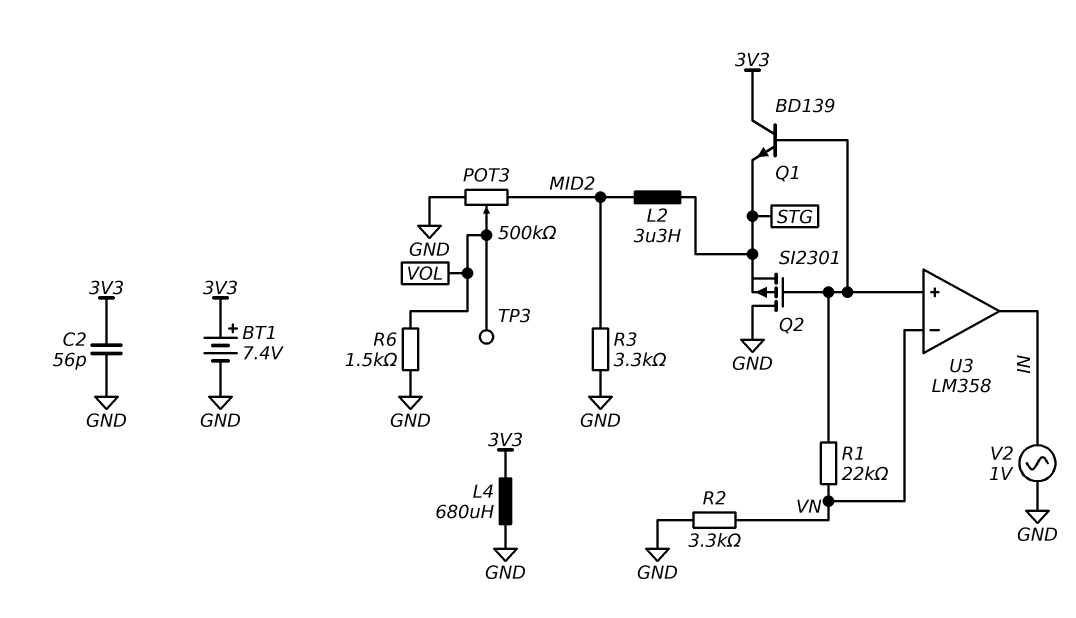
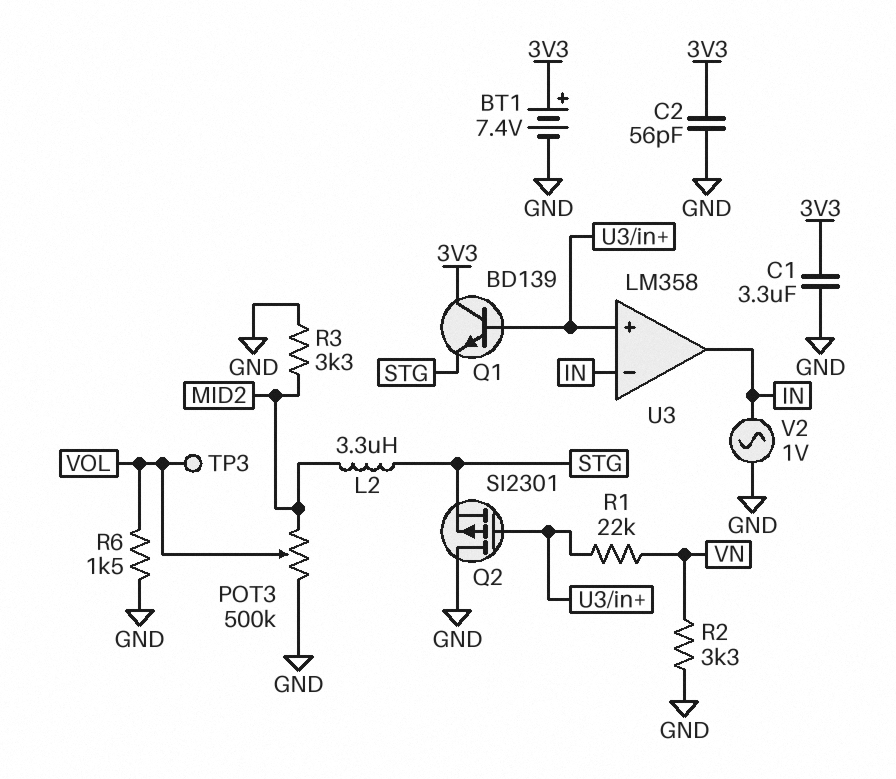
C1: none -> 3.3uF (3V3, GND)
L4: 680uH (3V3, GND) -> none
U3 pin in-: VN -> IN

